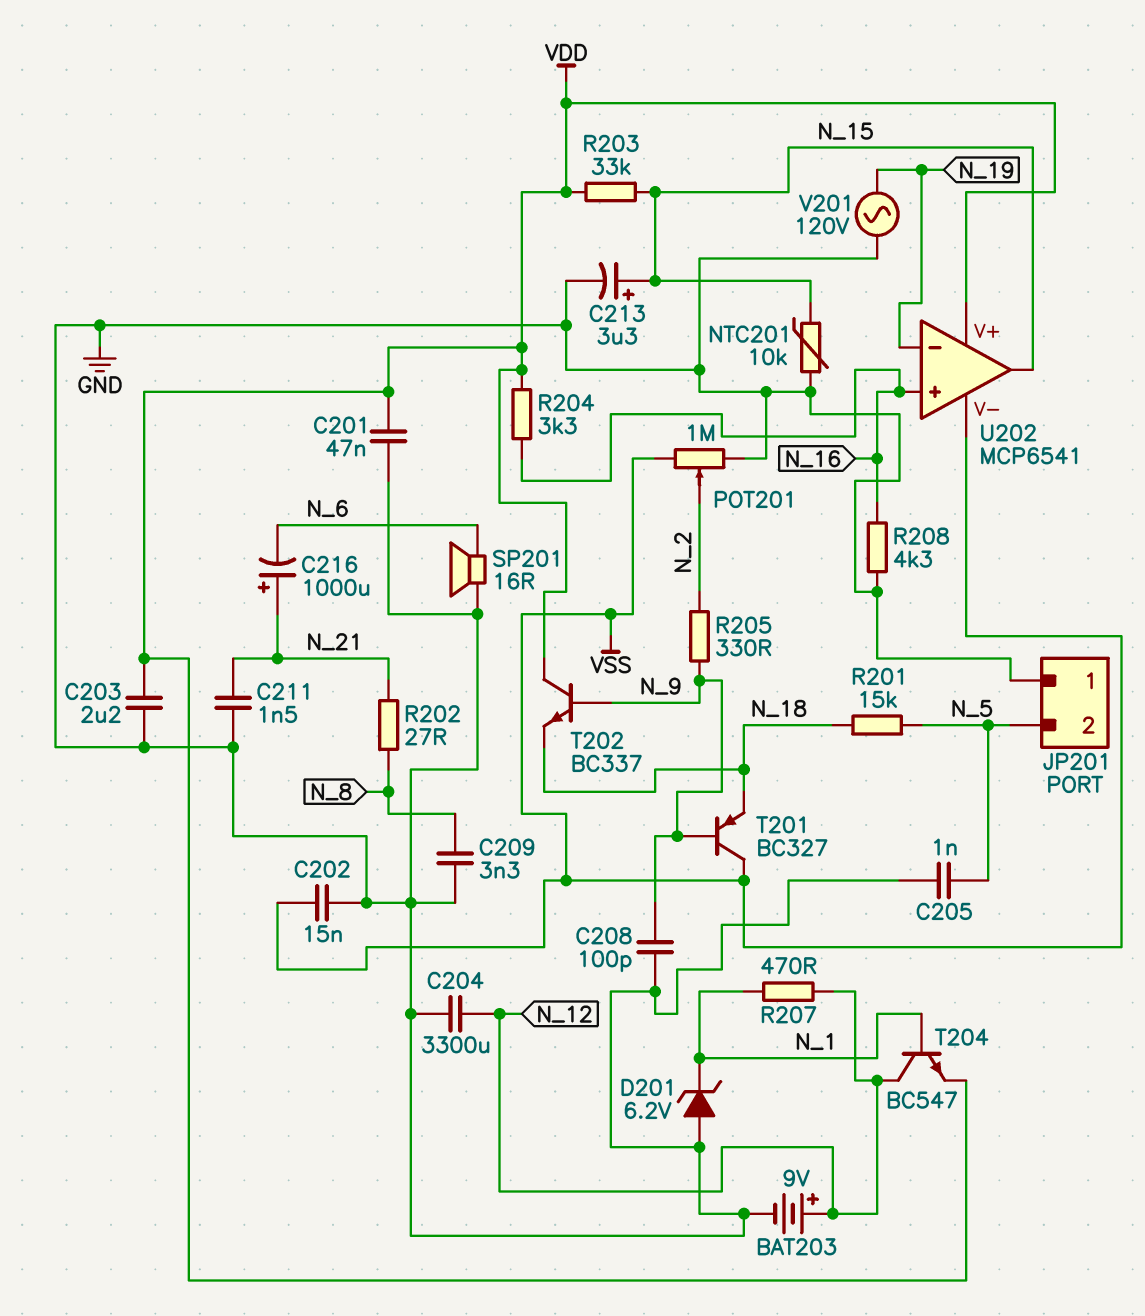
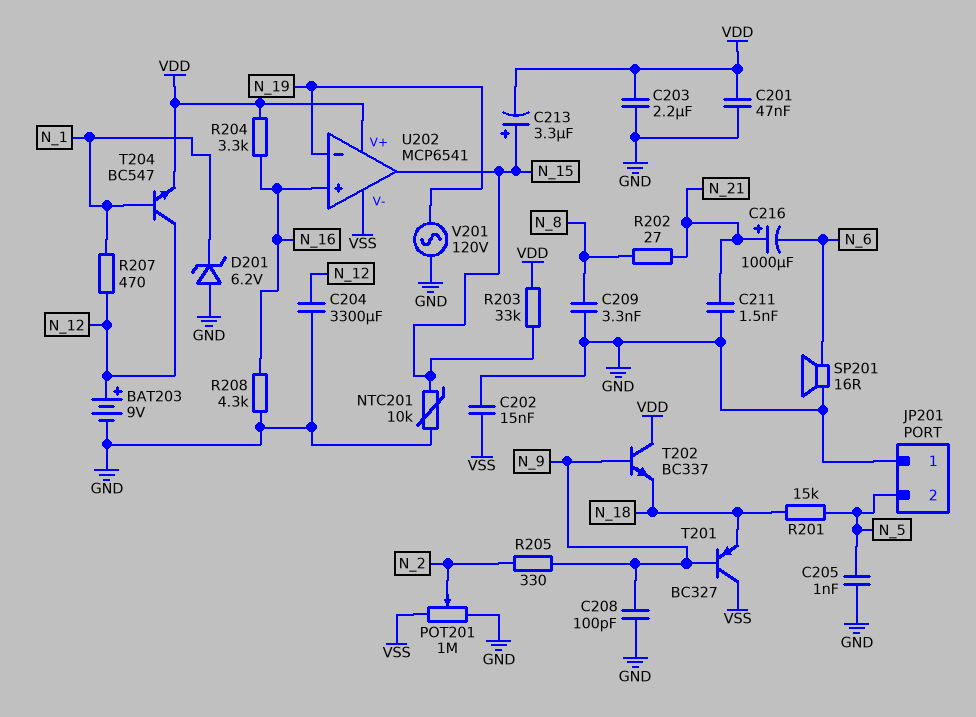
C213: 3.3uF (plus N_15, minus GND) -> 3.3uF (plus N_15, minus VDD)

